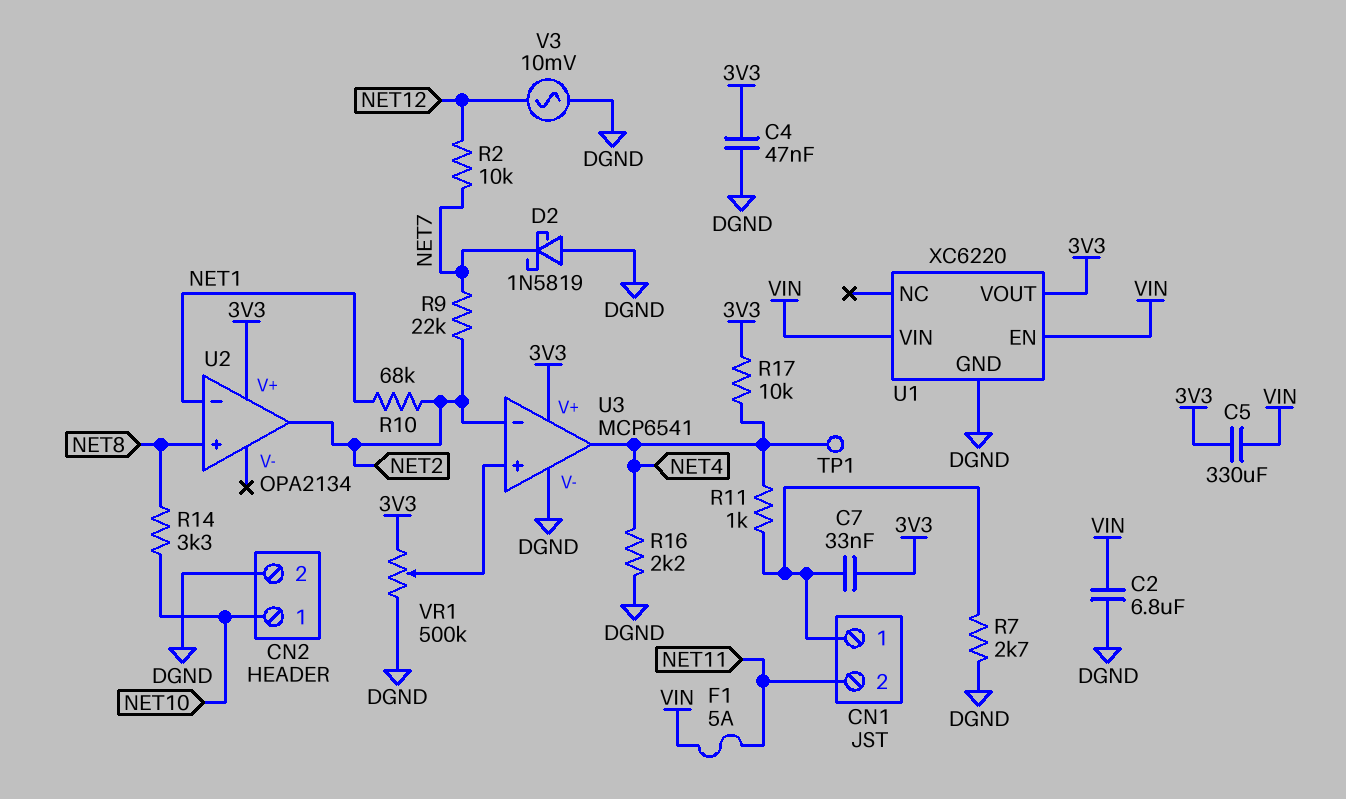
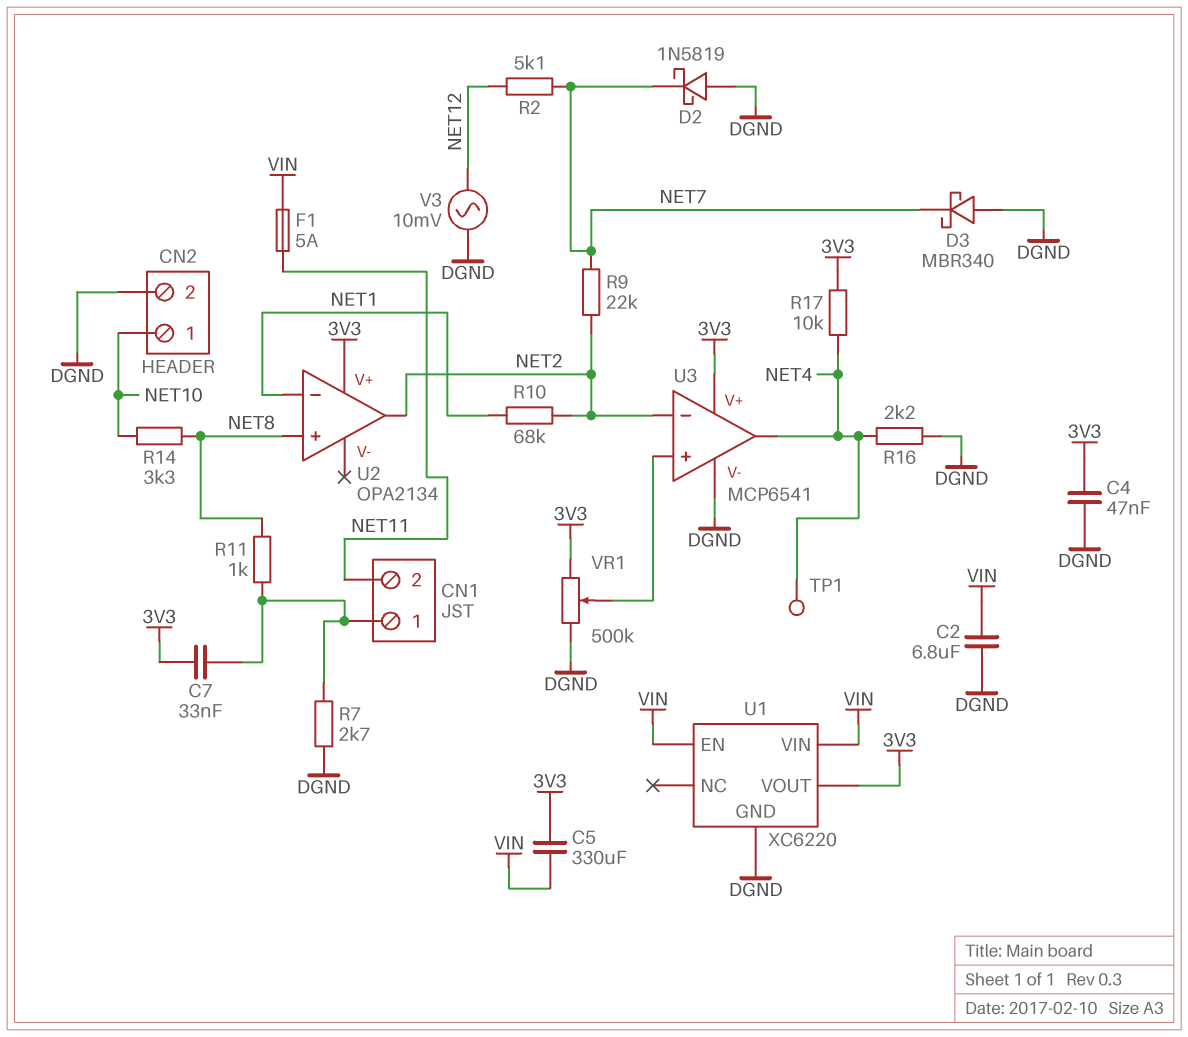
D3: none -> schottky MBR340 (A DGND, K NET7)
R2: 10k (NET7, NET12) -> 5.1k (NET7, NET12)
R11: 1k (CN1/1, NET4) -> 1k (CN1/1, NET8)

